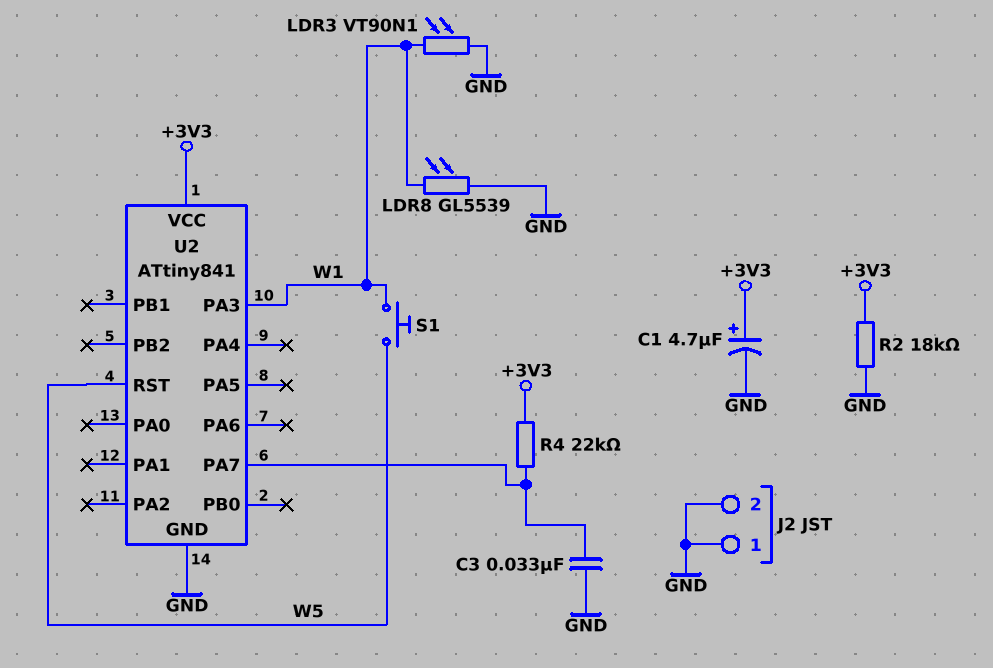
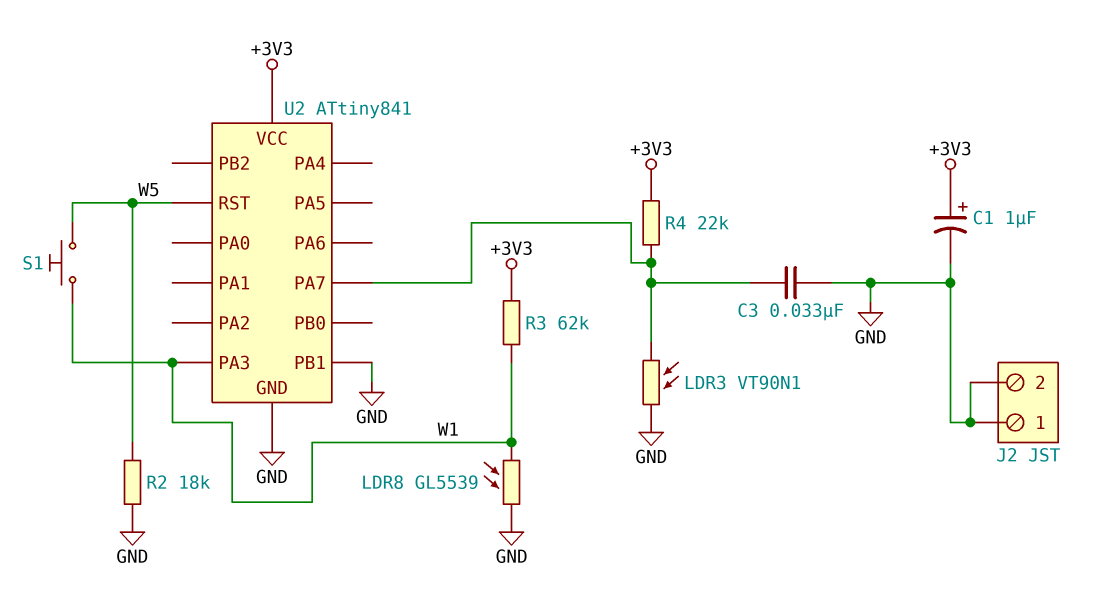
C1: 4.7uF (plus +3V3, minus GND) -> 1uF (plus +3V3, minus GND)
LDR3: VT90N1 (GND, W1) -> VT90N1 (GND, U2/PA7)
R2: 18k (+3V3, GND) -> 18k (GND, W5)
R3: none -> 62k (+3V3, W1)
U2 pin PB1: none -> GND

